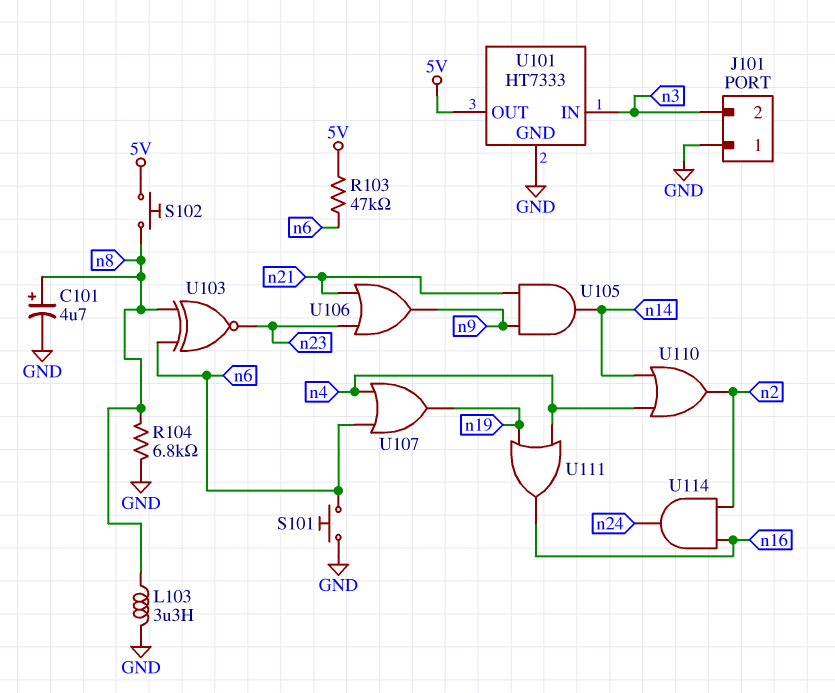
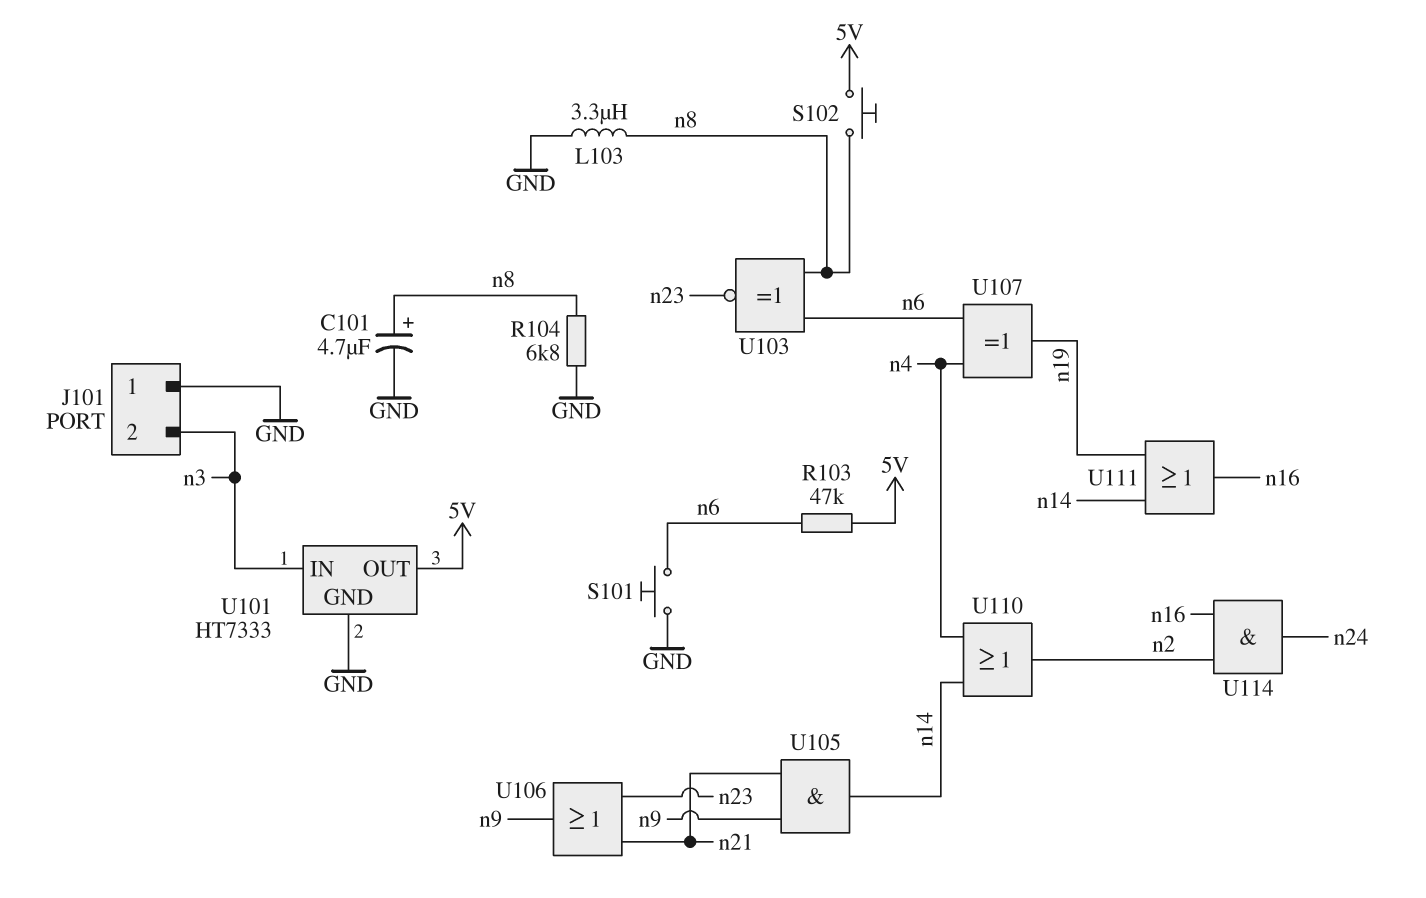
U107: OR (in n4, in n6, out n19) -> XOR (in n4, in n6, out n19)
U111: OR (in n4, in n19, out n16) -> OR (in n14, in n19, out n16)

